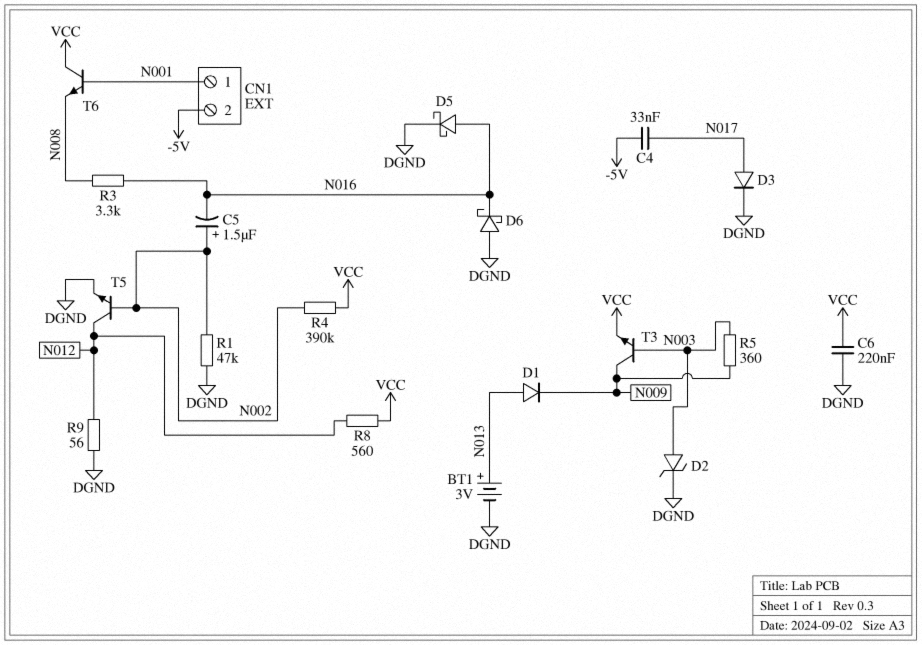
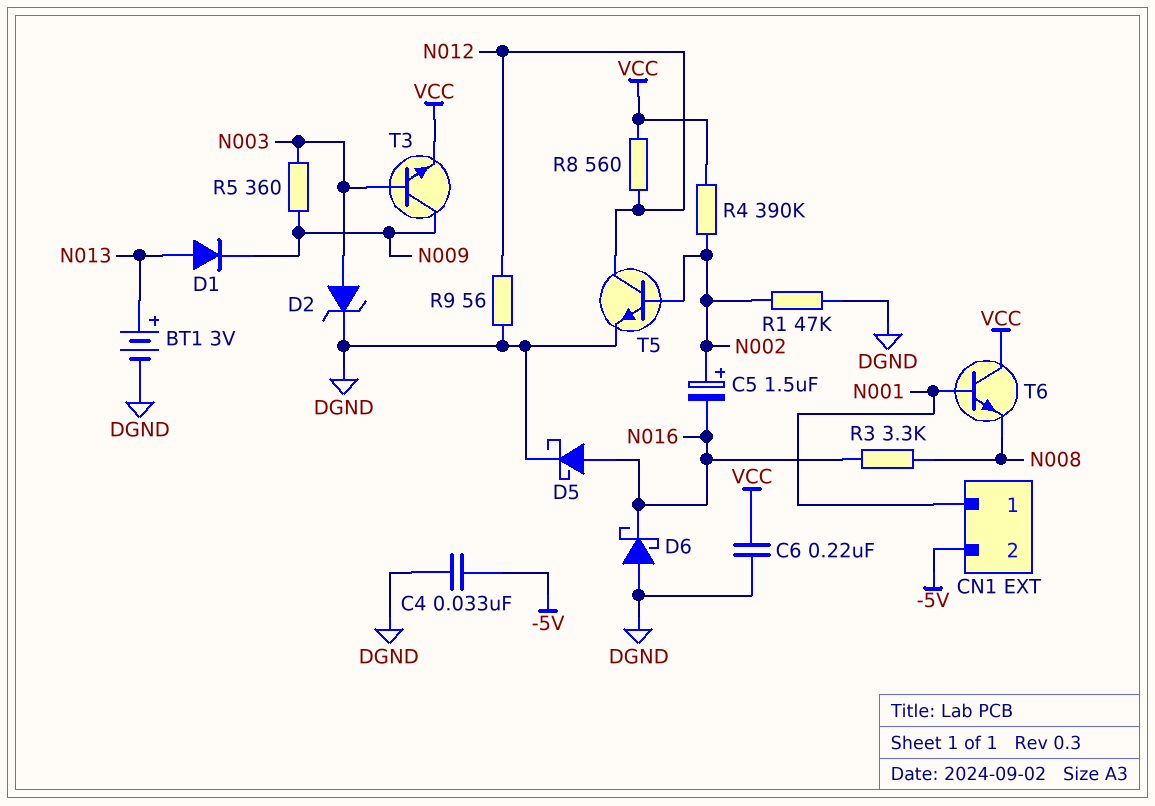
C4: 33nF (-5V, N017) -> 33nF (-5V, DGND)
D3: diode (A N017, K DGND) -> none

